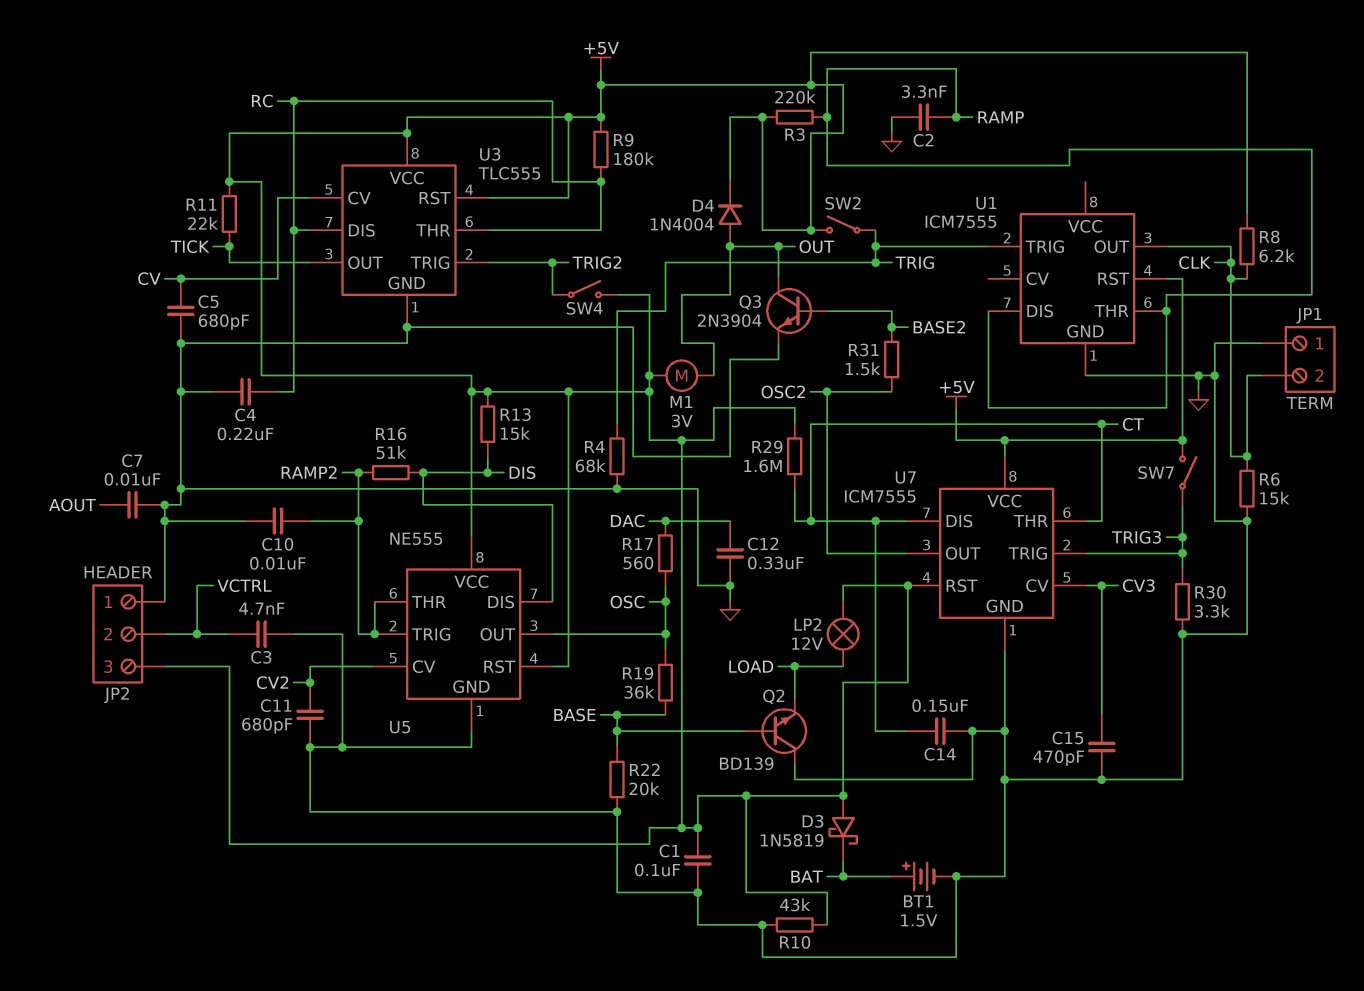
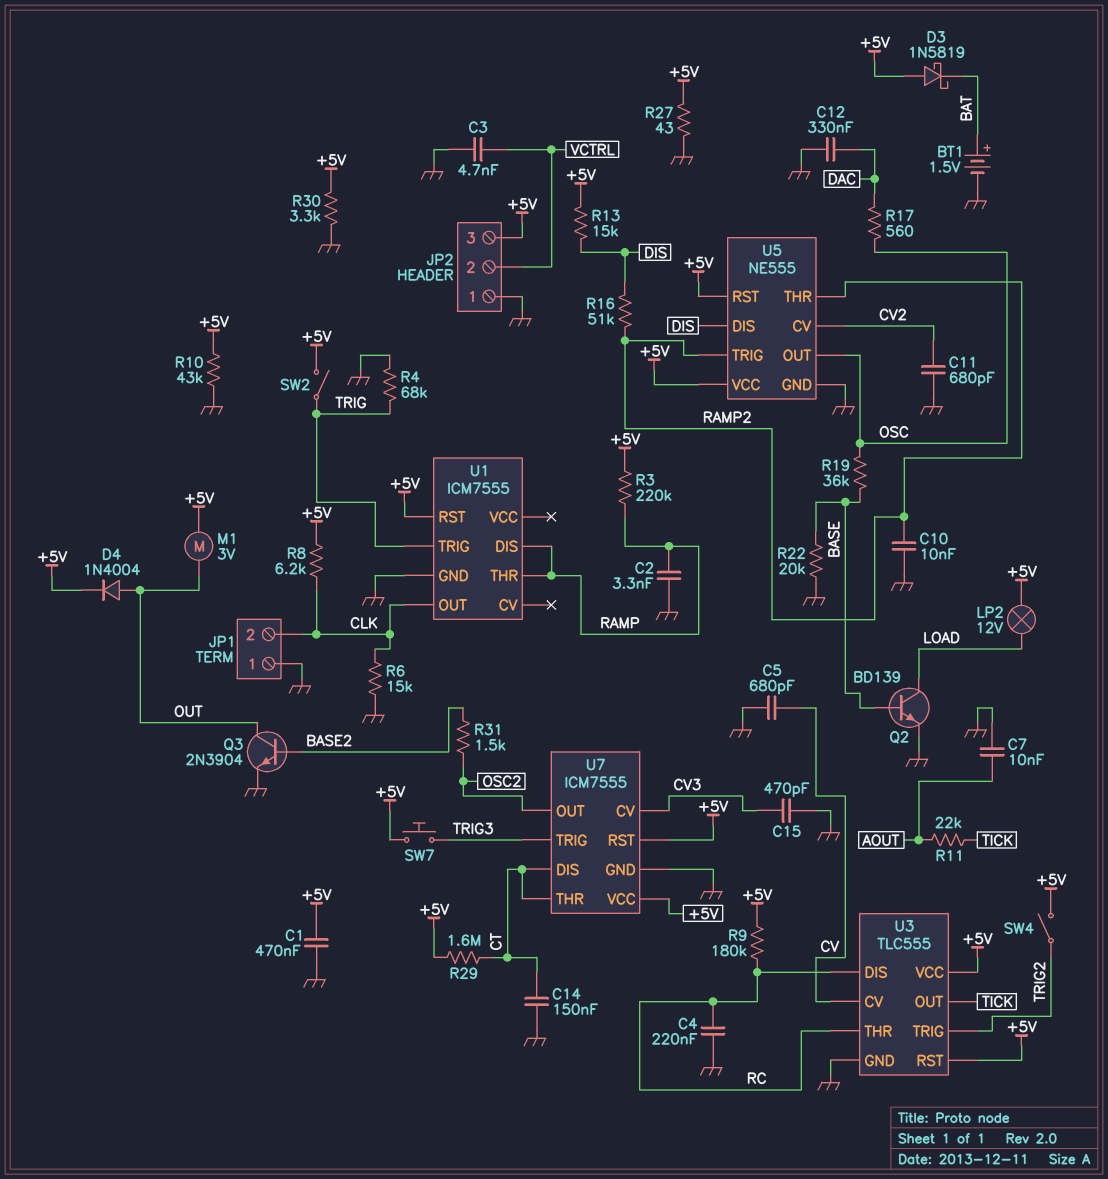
C1: 100nF (+5V, GND) -> 470nF (+5V, GND)
Q2: NPN BD139 (B BASE, C GND, E LOAD) -> NPN BD139 (B BASE, C LOAD, E GND)
R11: 22k (+5V, TICK) -> 22k (AOUT, TICK)
R27: none -> 43 (+5V, GND)
R30: 3.3k (GND, TRIG3) -> 3.3k (+5V, GND)
SW7: switch (+5V, TRIG3) -> button (+5V, TRIG3)

